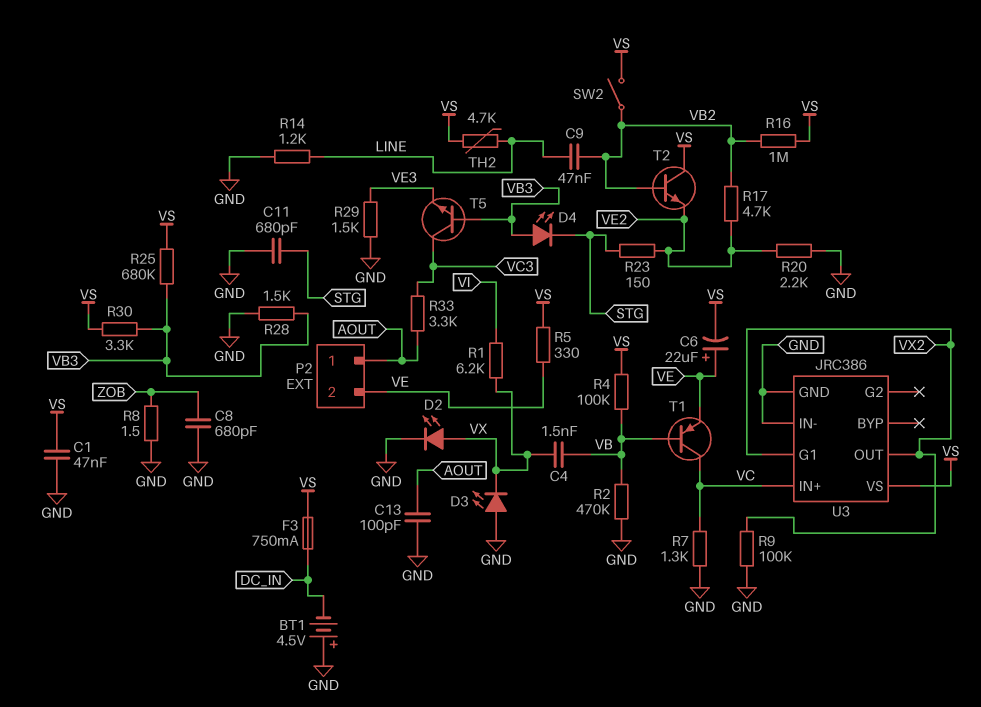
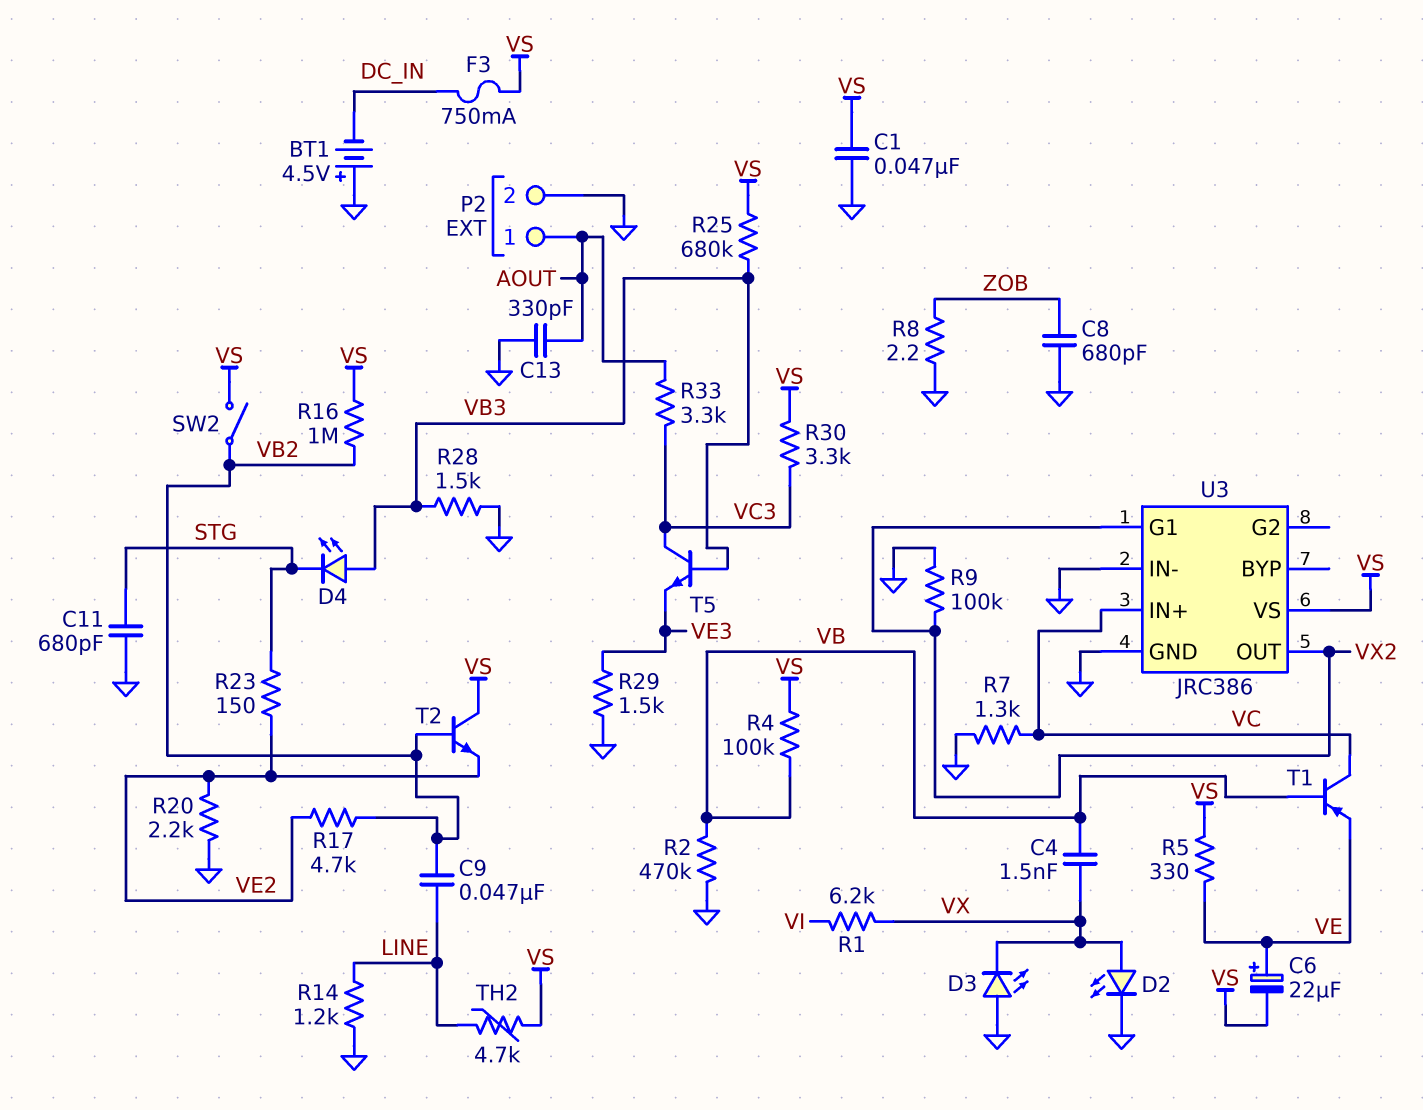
C13: 100pF (AOUT, GND) -> 330pF (AOUT, GND)
P2 pin 2: VE -> GND
R8: 1.5 (GND, ZOB) -> 2.2 (GND, ZOB)
R30: 3.3k (VB3, VS) -> 3.3k (VC3, VS)

